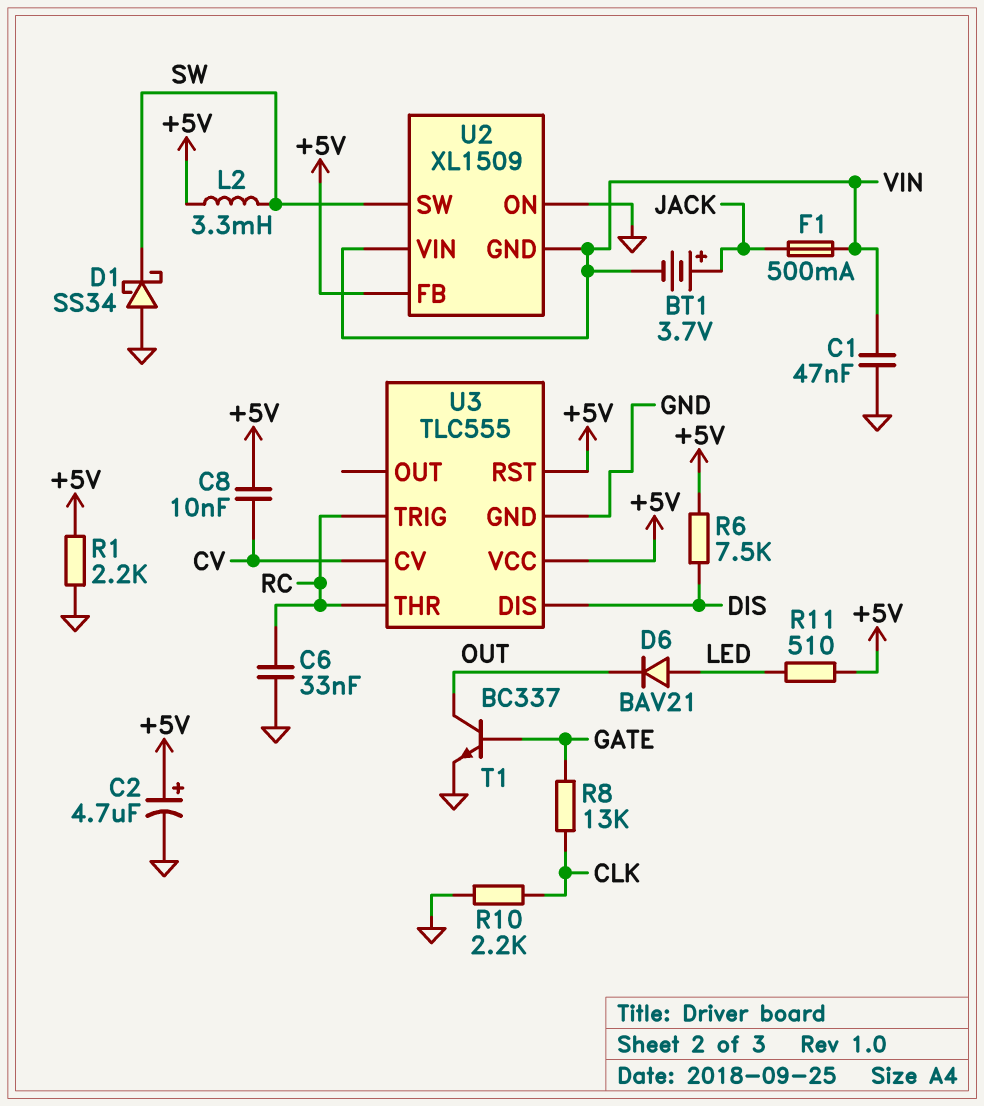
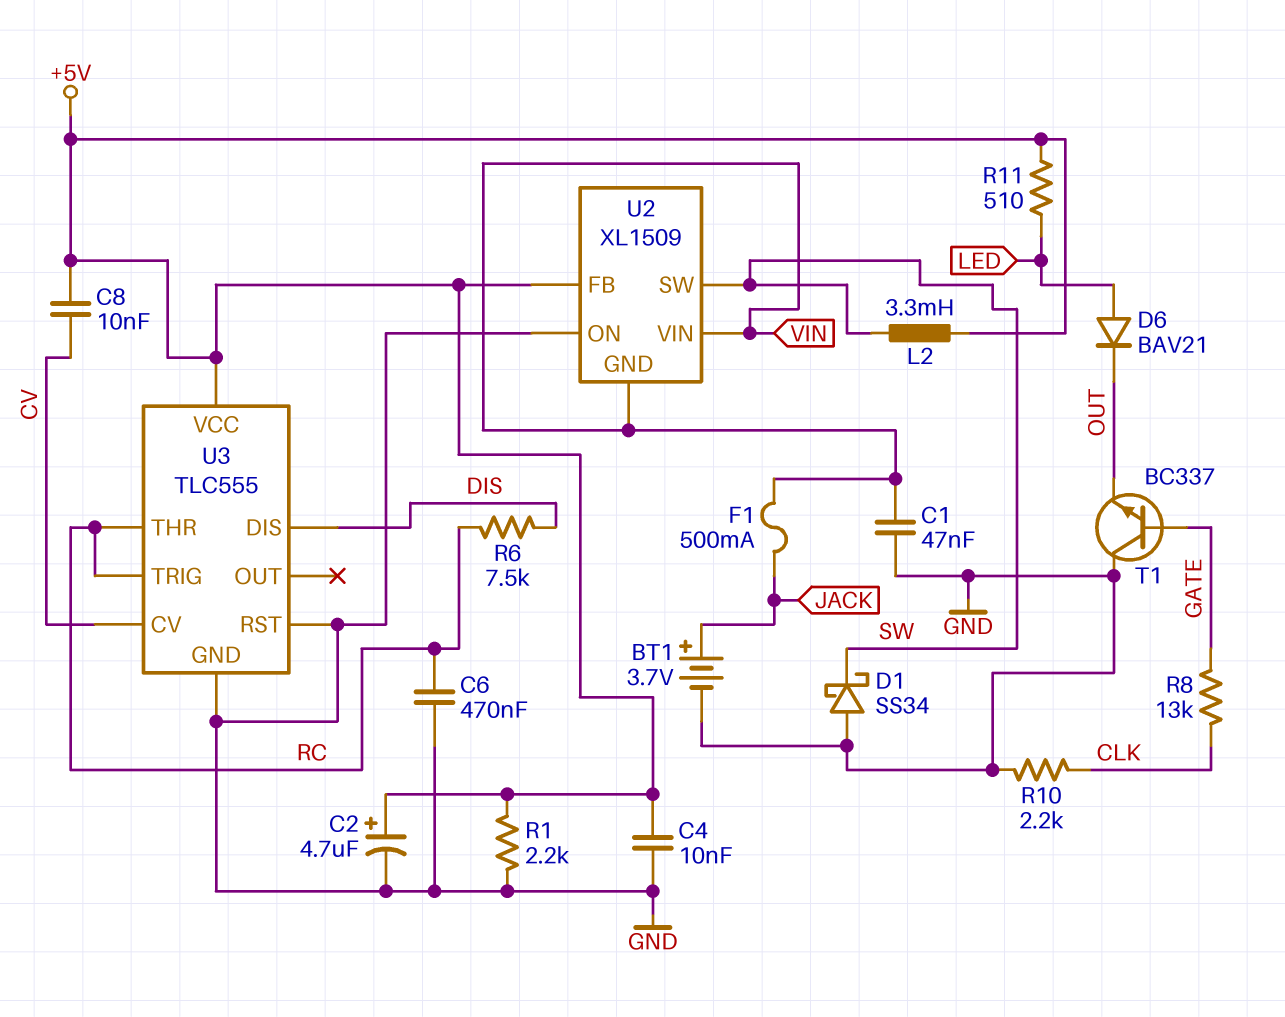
BT1: 3.7V (plus JACK, minus VIN) -> 3.7V (plus JACK, minus GND)
C4: none -> 10nF (+5V, GND)
C6: 33nF (GND, RC) -> 470nF (GND, RC)
R6: 7.5k (+5V, DIS) -> 7.5k (DIS, RC)
T1: NPN BC337 (B GATE, C OUT, E GND) -> NPN BC337 (B GATE, C GND, E OUT)
U3 pin RST: +5V -> GND

